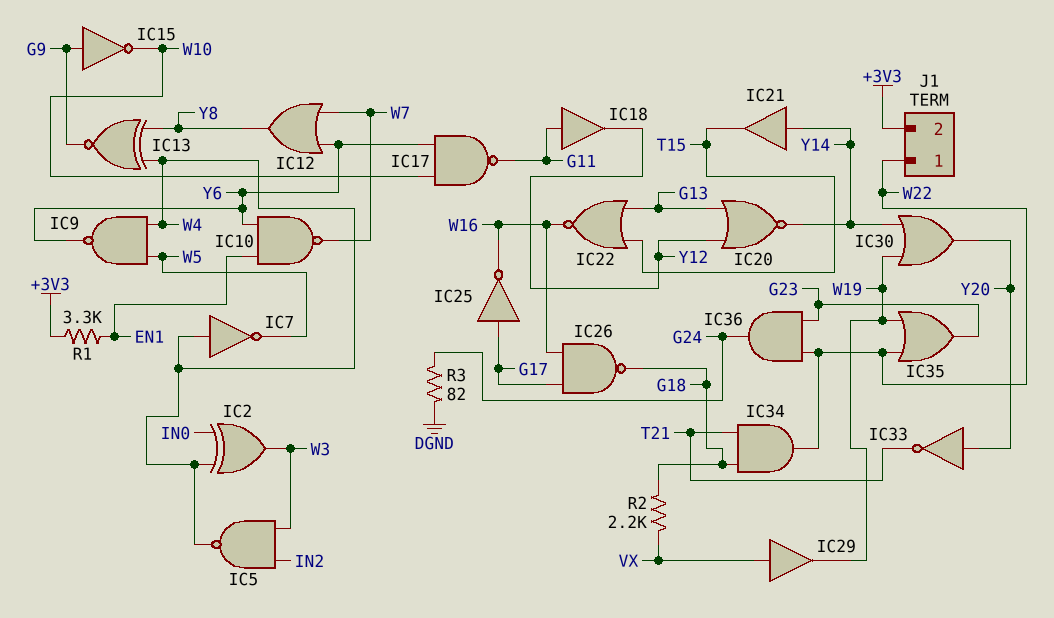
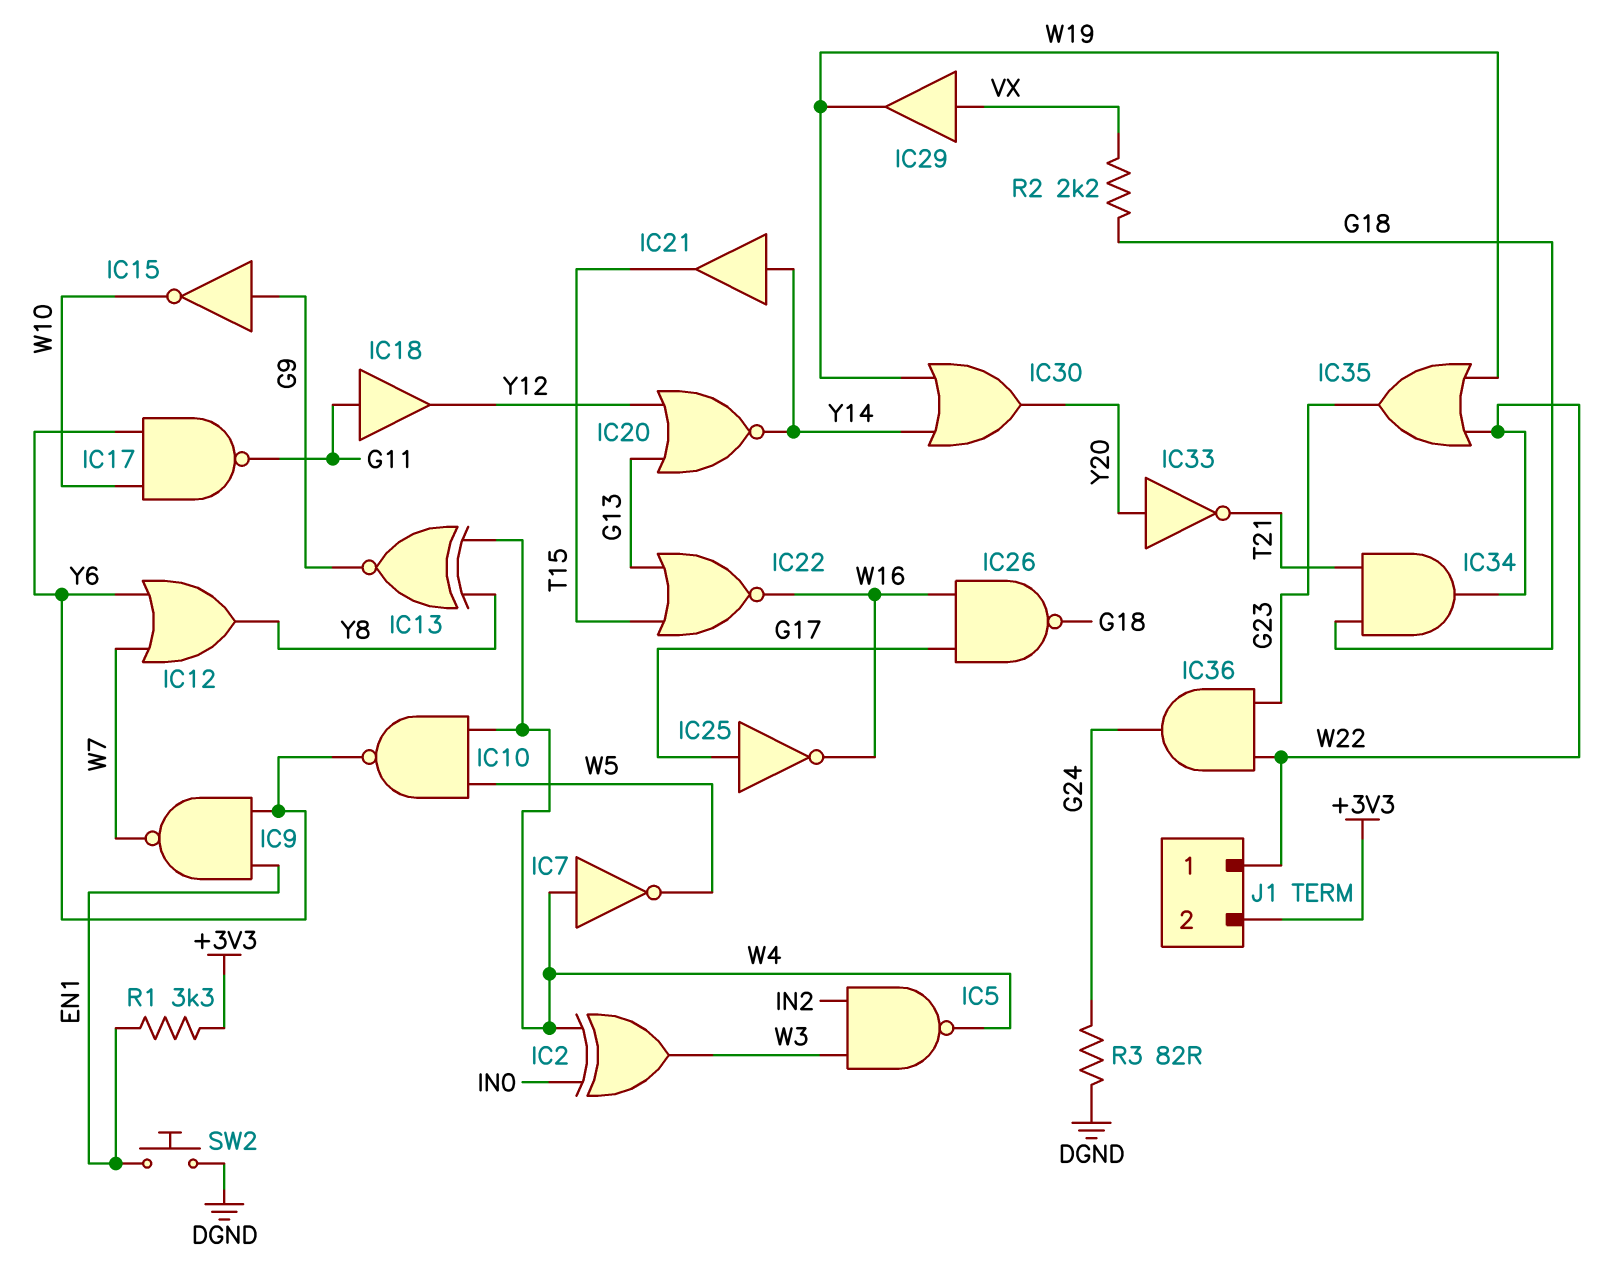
IC9: NAND (in W4, in W5, out Y6) -> NAND (in EN1, in Y6, out W7)
IC10: NAND (in EN1, in Y6, out W7) -> NAND (in W4, in W5, out Y6)
SW2: none -> button (DGND, EN1)

